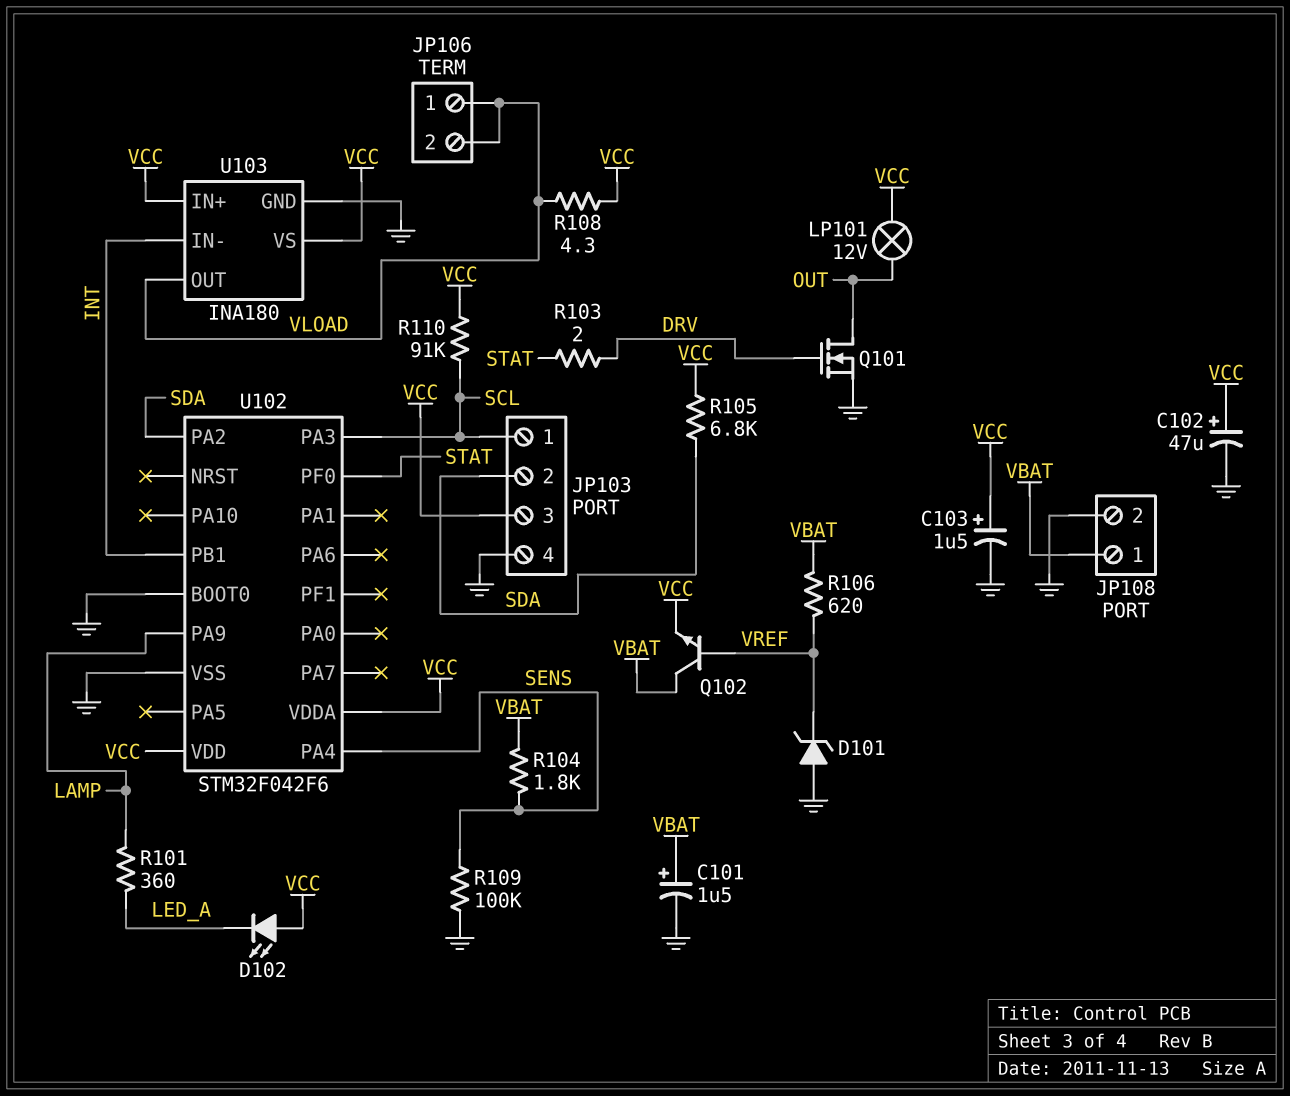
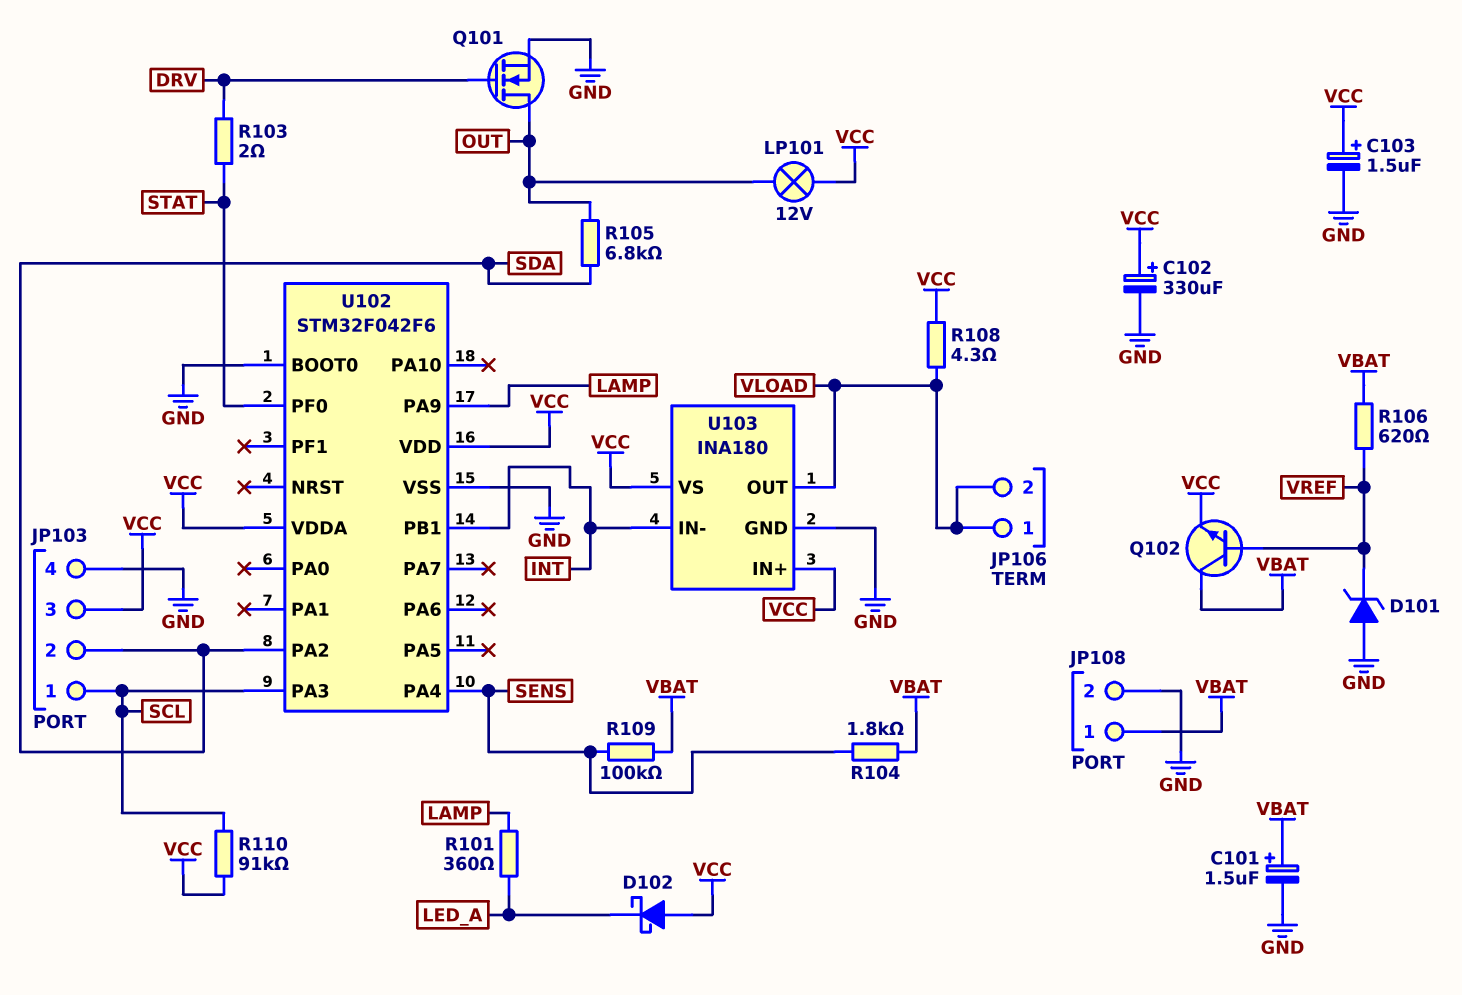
C102: 47uF (plus VCC, minus GND) -> 330uF (plus VCC, minus GND)
D102: LED (A VCC, K LED_A) -> schottky (A VCC, K LED_A)
R105: 6.8k (SDA, VCC) -> 6.8k (OUT, SDA)
R109: 100k (GND, SENS) -> 100k (SENS, VBAT)

